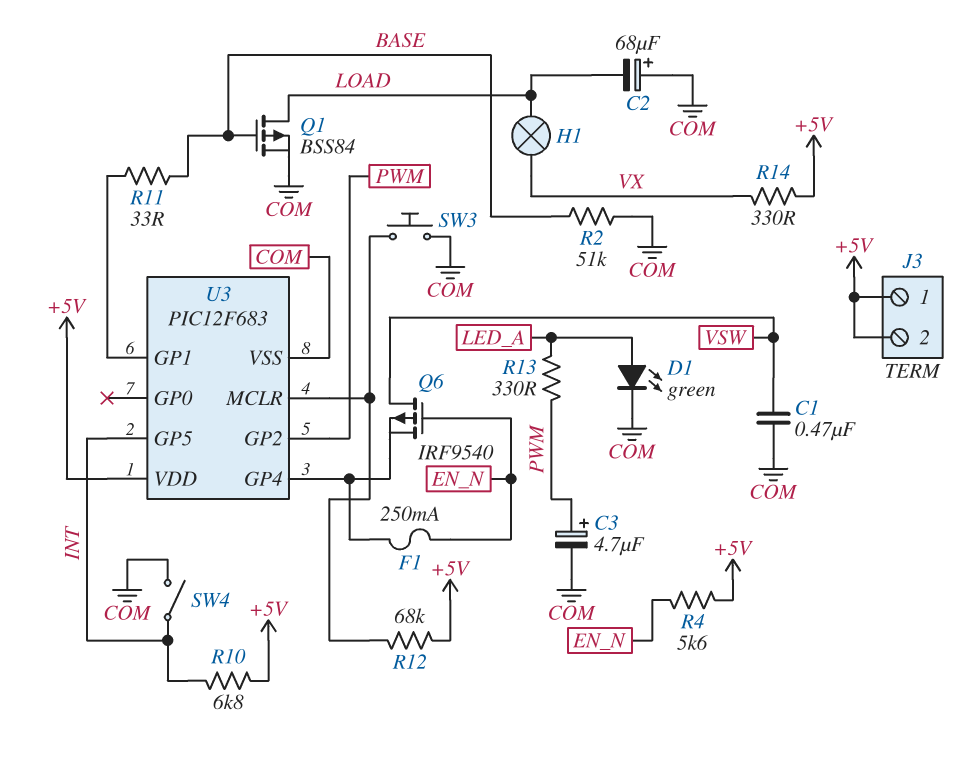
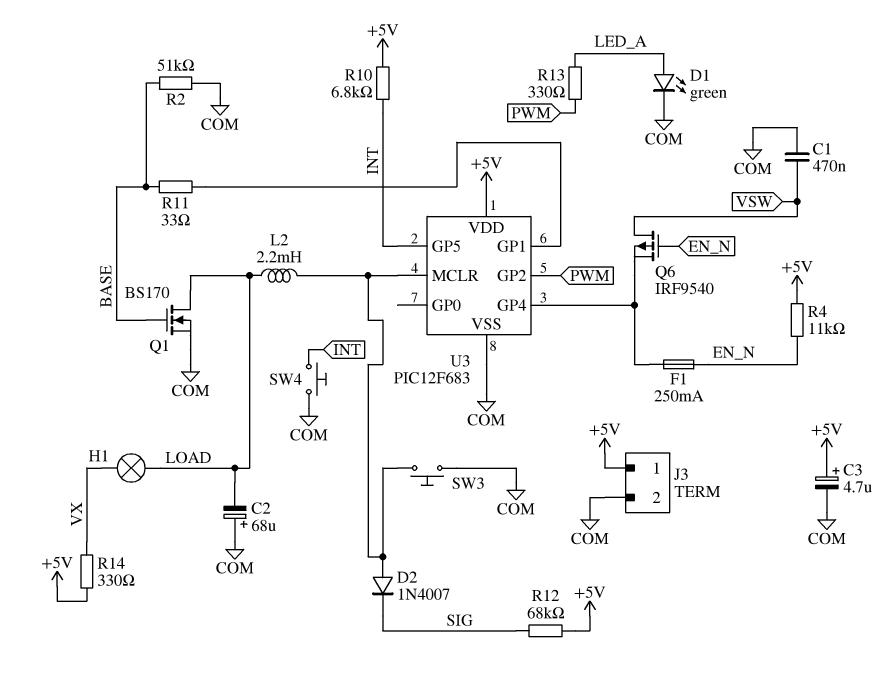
C3: 4.7uF (plus PWM, minus COM) -> 4.7uF (plus +5V, minus COM)
D2: none -> diode 1N4007 (A U3/MCLR, K SIG)
J3 pin 2: +5V -> COM
L2: none -> 2.2mH (LOAD, U3/MCLR)
Q1: PMOS BSS84 (G BASE, D LOAD, S COM) -> NMOS BS170 (G BASE, D LOAD, S COM)
R4: 5.6k (+5V, EN_N) -> 11k (+5V, EN_N)
R12: 68k (+5V, U3/MCLR) -> 68k (+5V, SIG)
SW4: switch (COM, INT) -> button (COM, INT)

